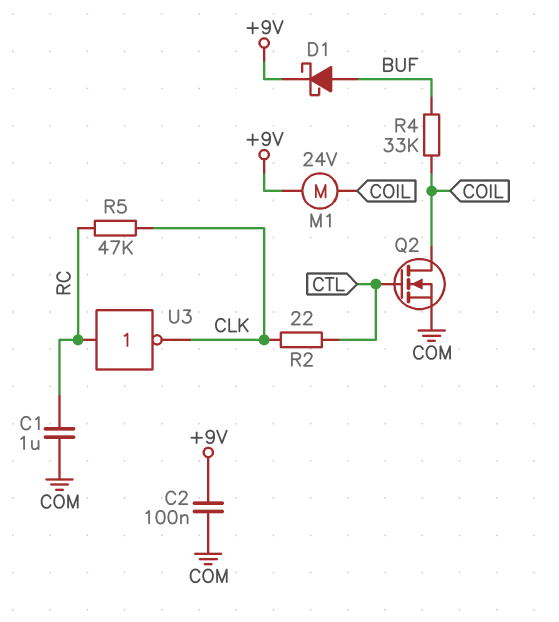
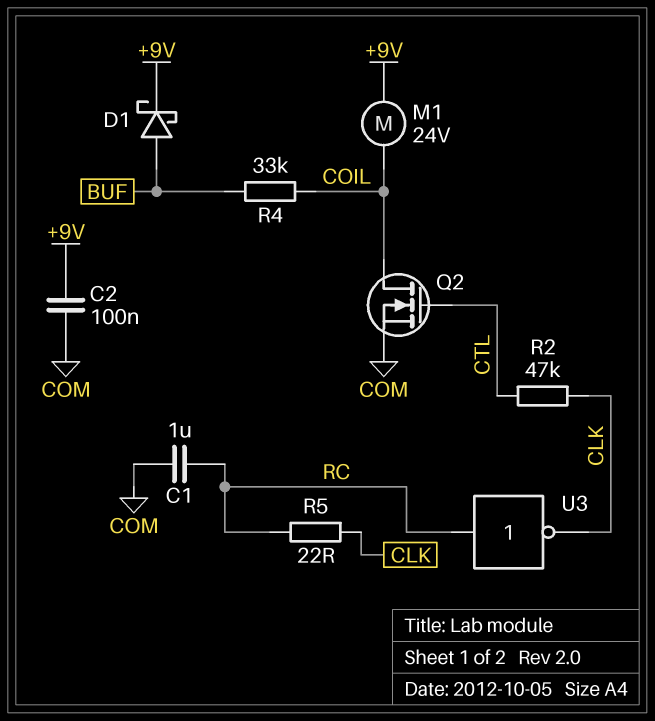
R2: 22 (CLK, CTL) -> 47k (CLK, CTL)
R5: 47k (CLK, RC) -> 22 (CLK, RC)

